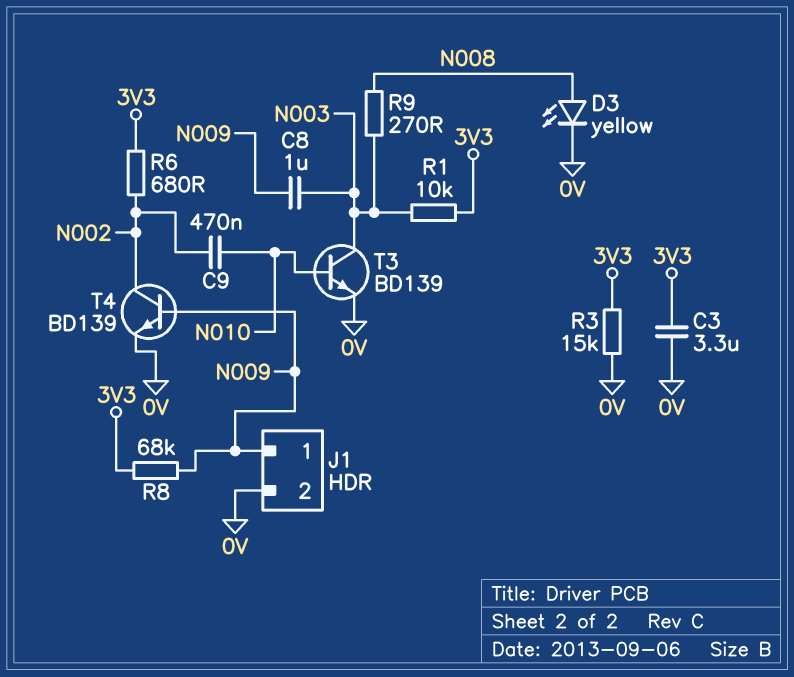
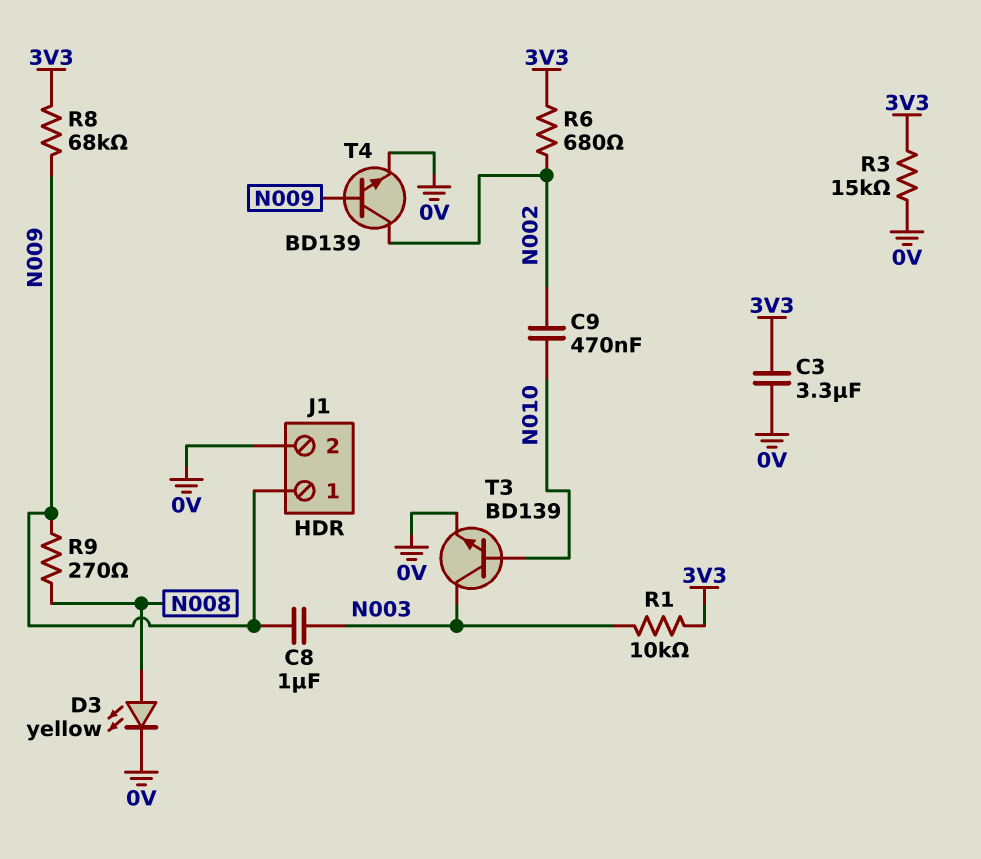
R9: 270 (N003, N008) -> 270 (N008, N009)

